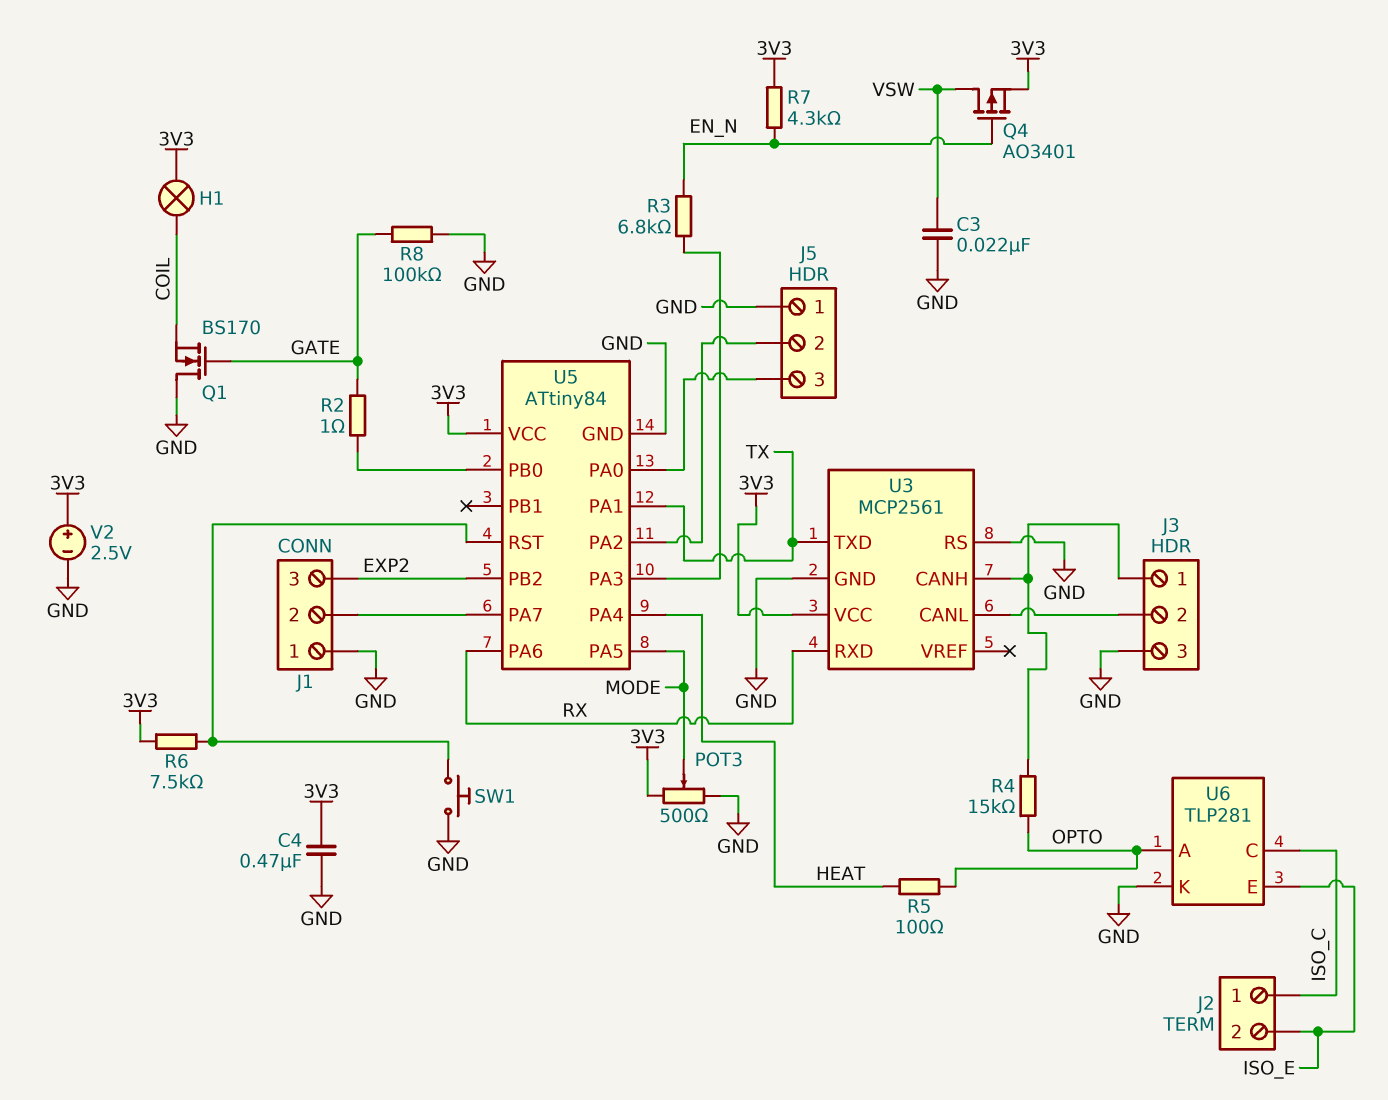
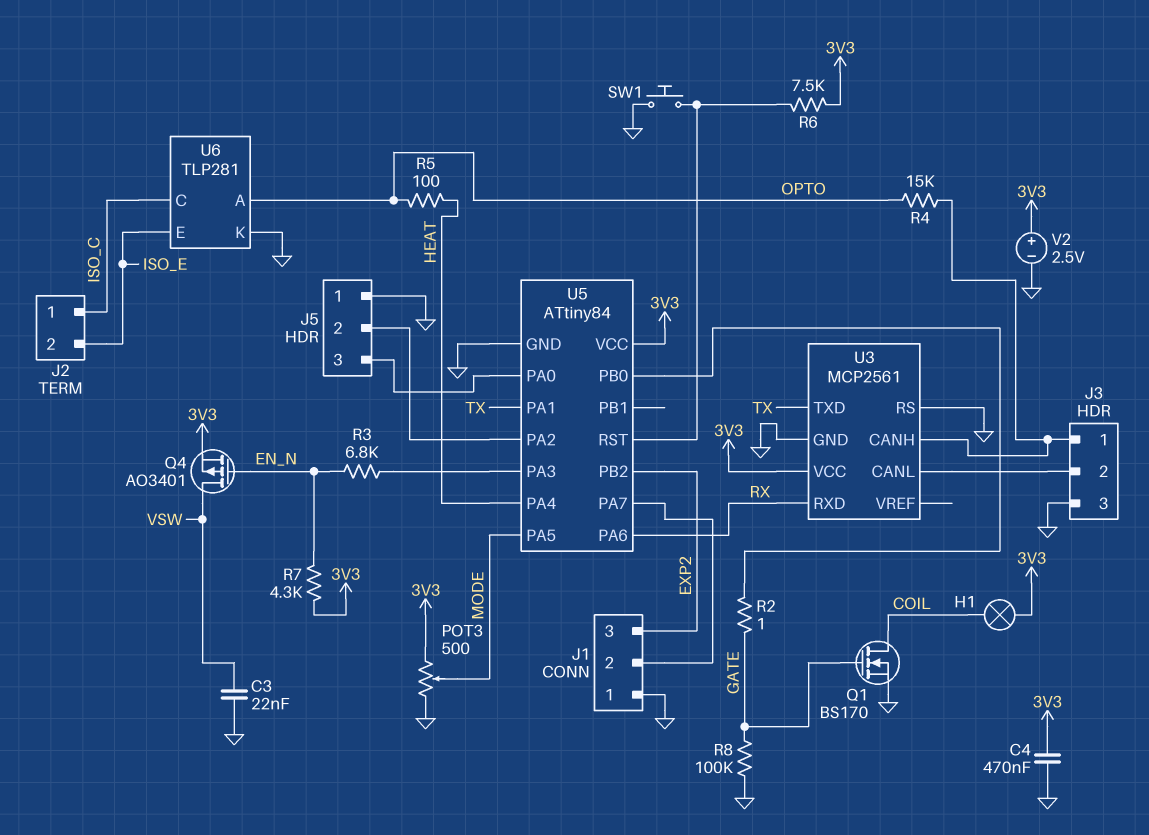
Q1: NMOS BS170 (G GATE, D GND, S COIL) -> NMOS BS170 (G GATE, D COIL, S GND)

